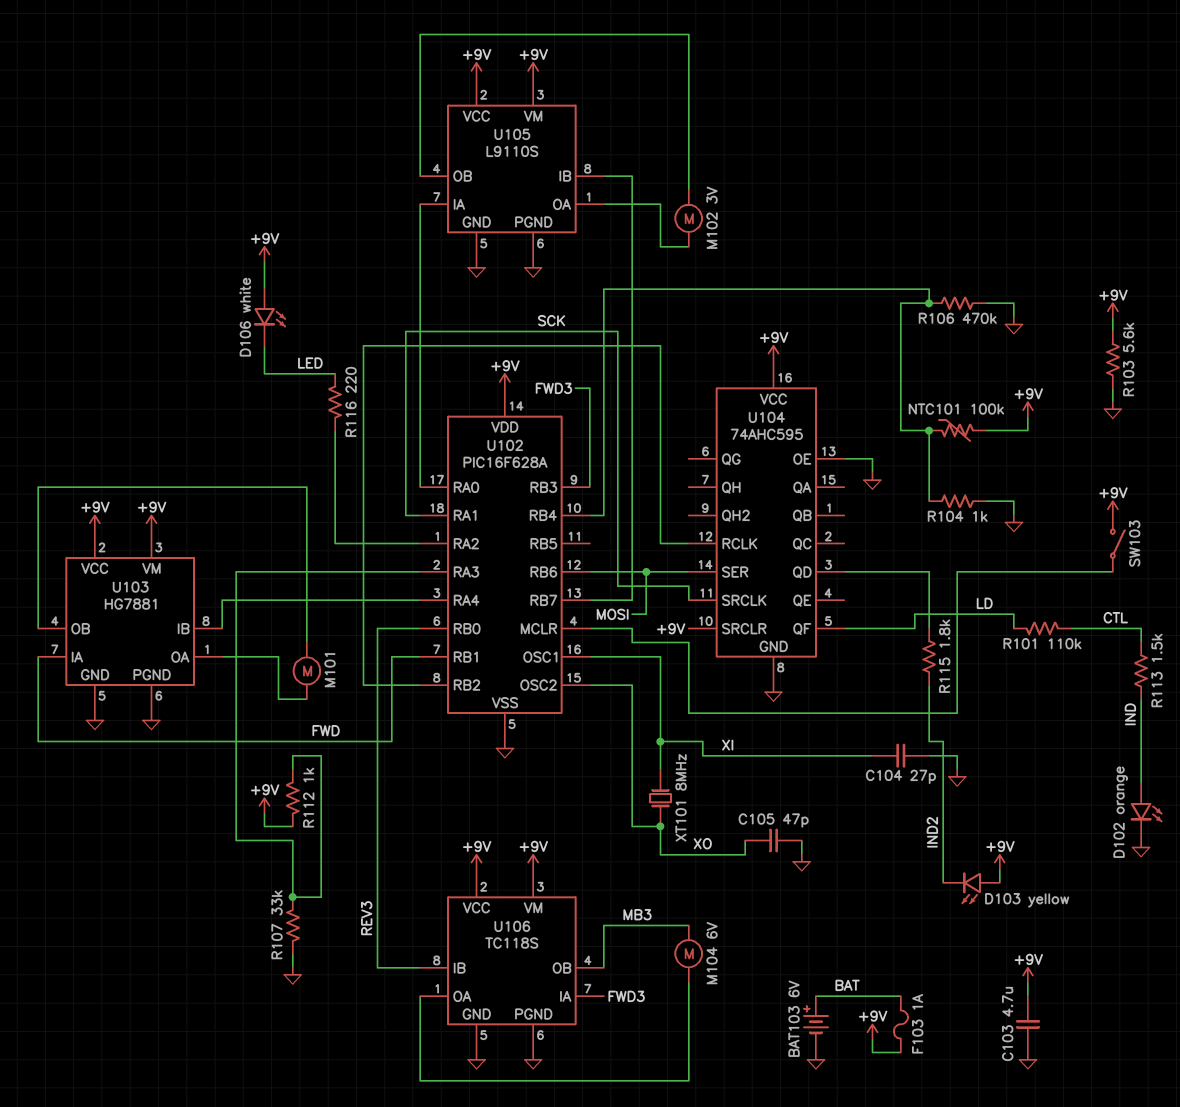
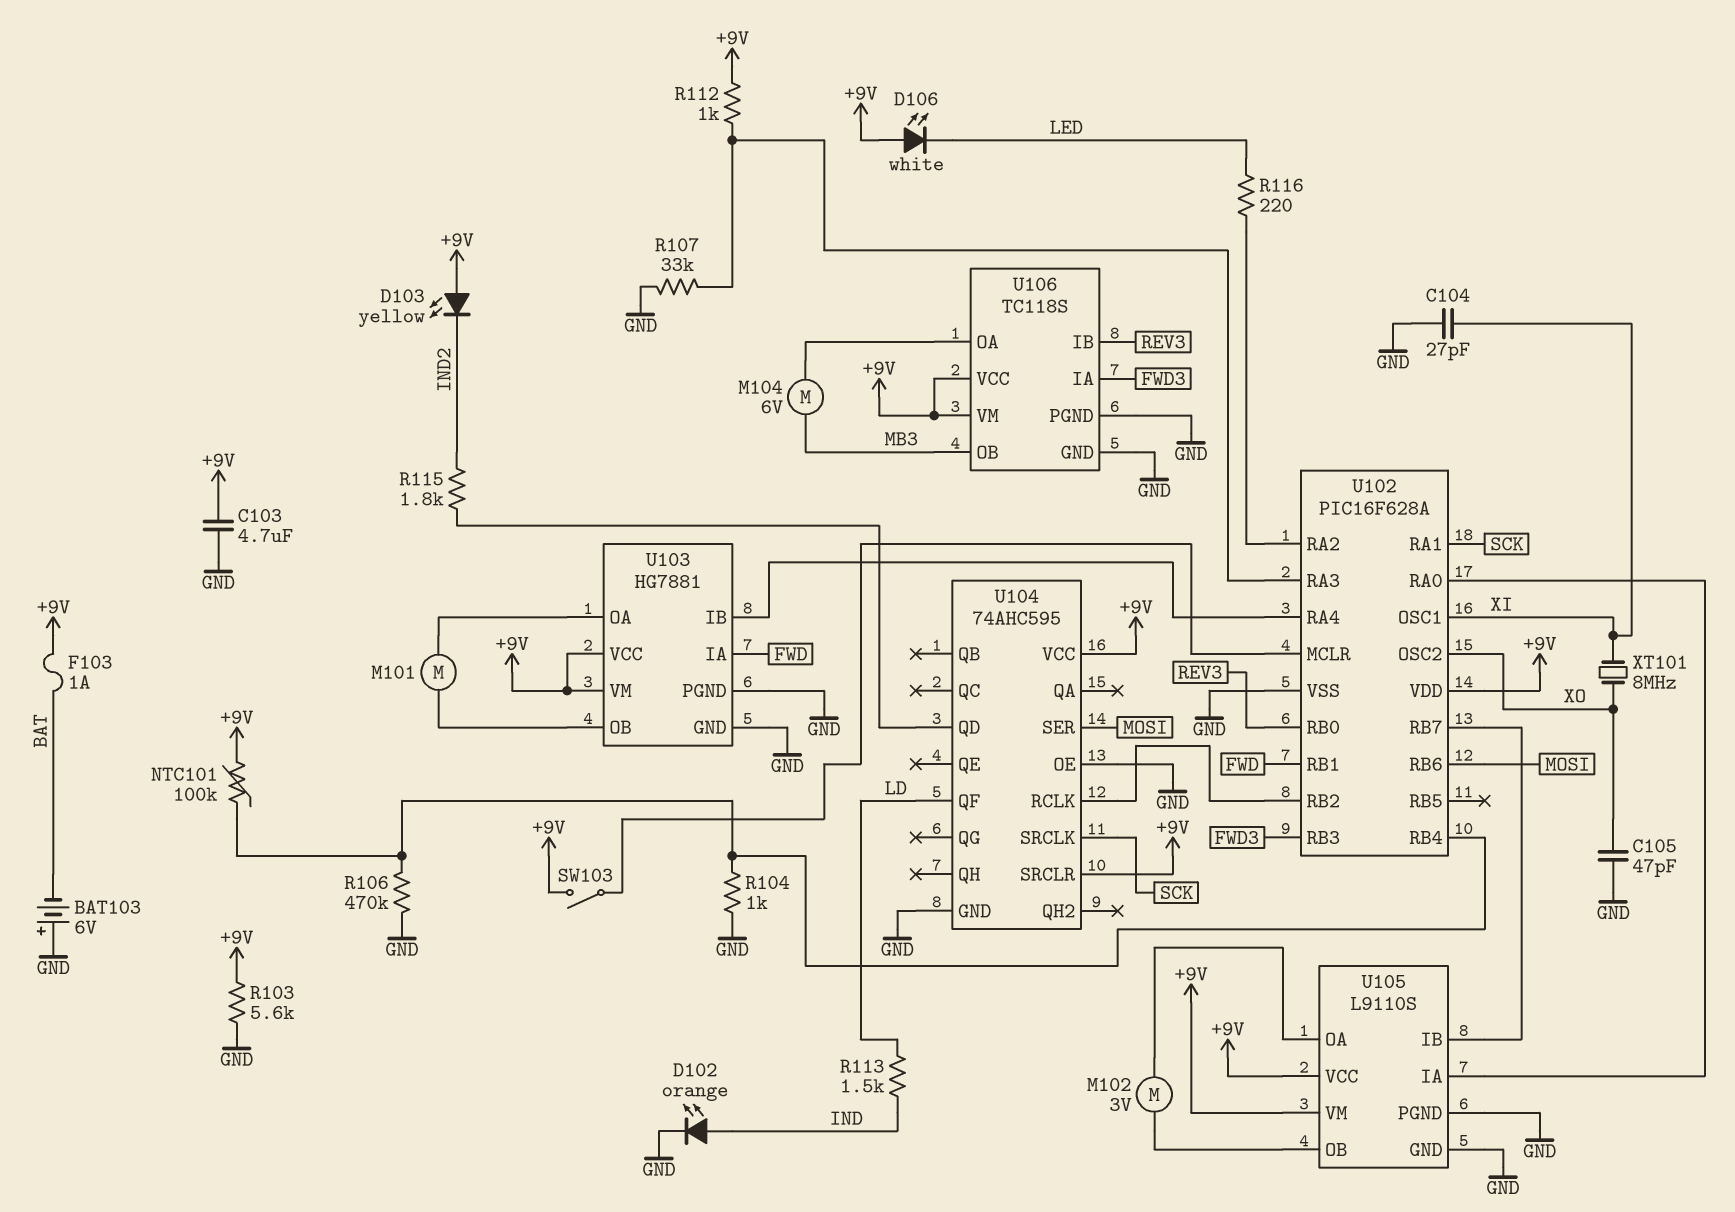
BAT103: 6V (plus BAT, minus GND) -> 6V (plus GND, minus BAT)
R101: 110k (CTL, LD) -> none
R113: 1.5k (CTL, IND) -> 1.5k (IND, LD)

